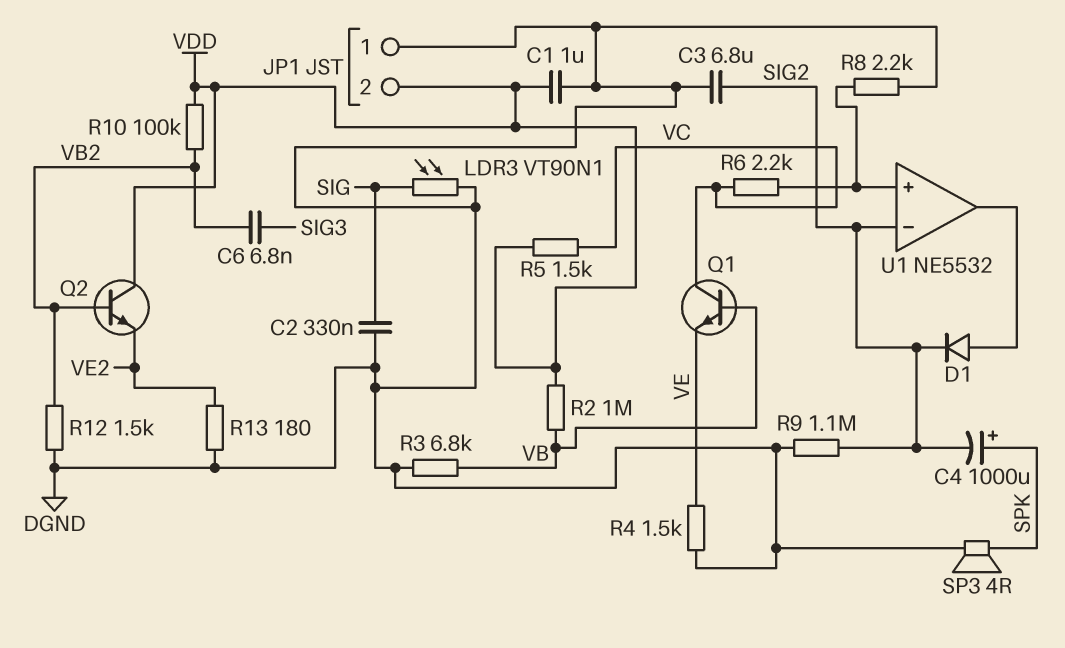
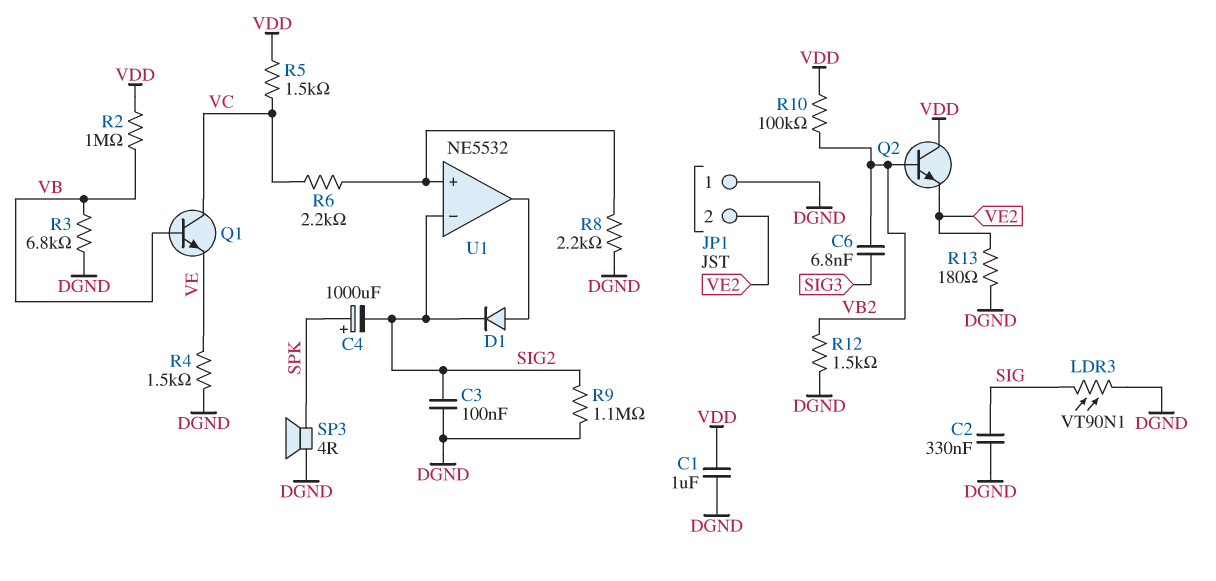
C3: 6.8uF (DGND, SIG2) -> 100nF (DGND, SIG2)
JP1 pin 2: VDD -> VE2

